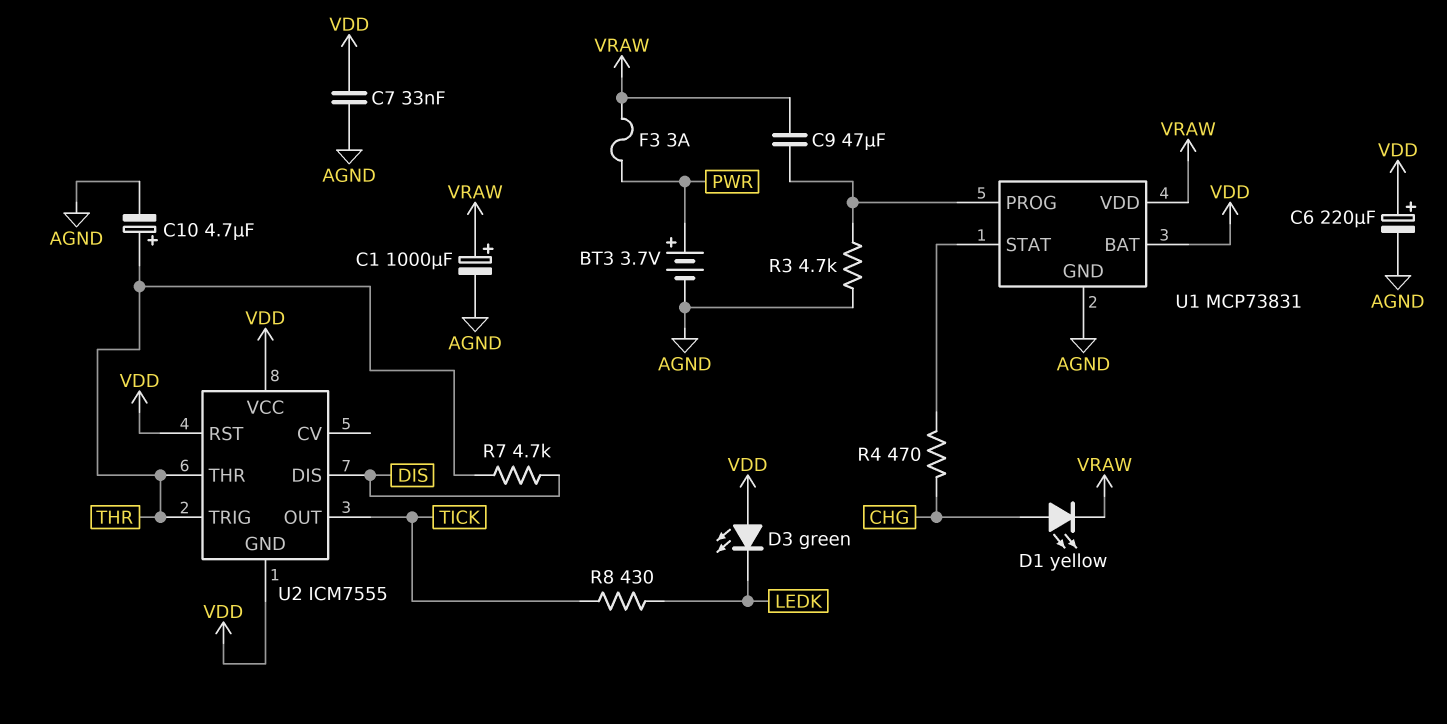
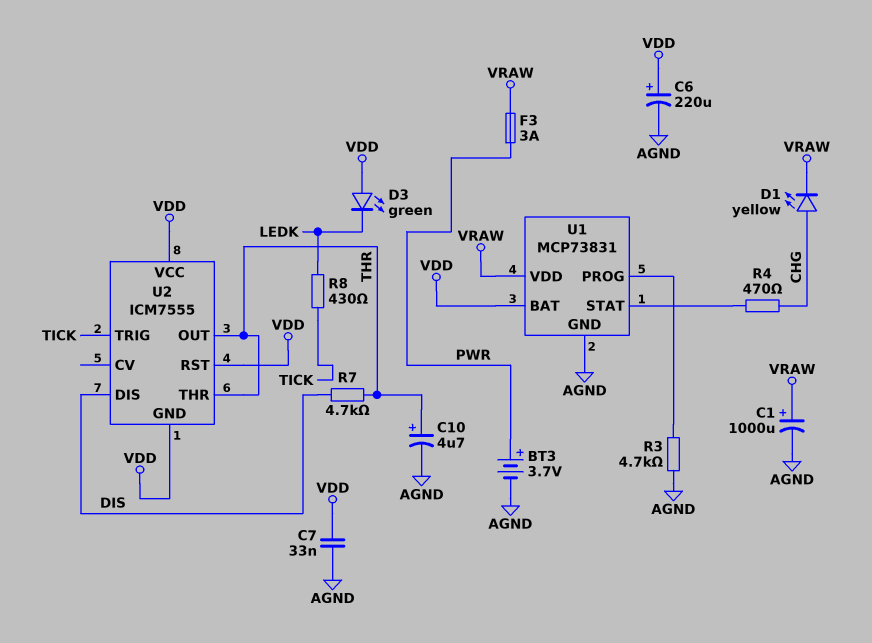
C9: 47uF (U1/PROG, VRAW) -> none
U2 pin OUT: TICK -> THR
U2 pin TRIG: THR -> TICK

